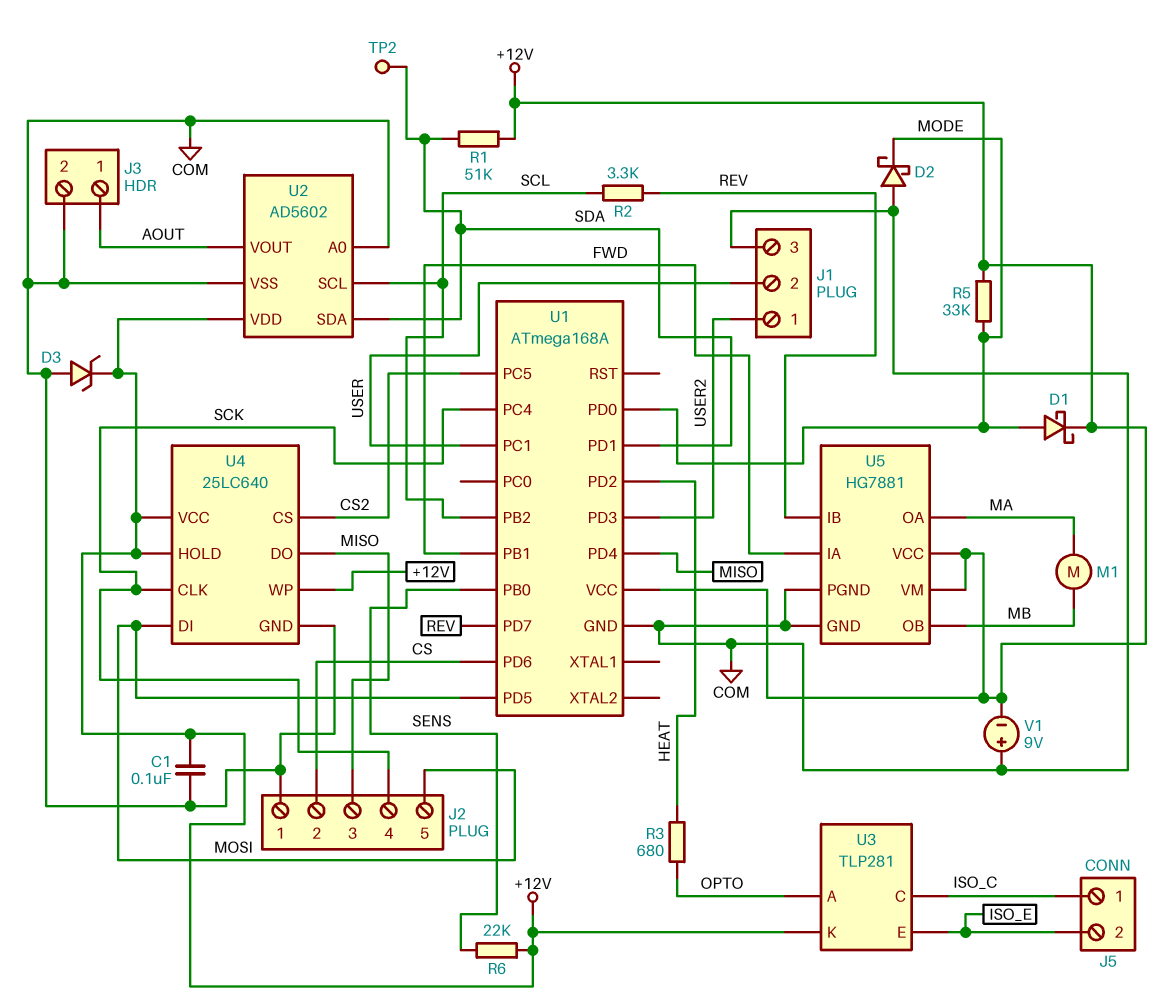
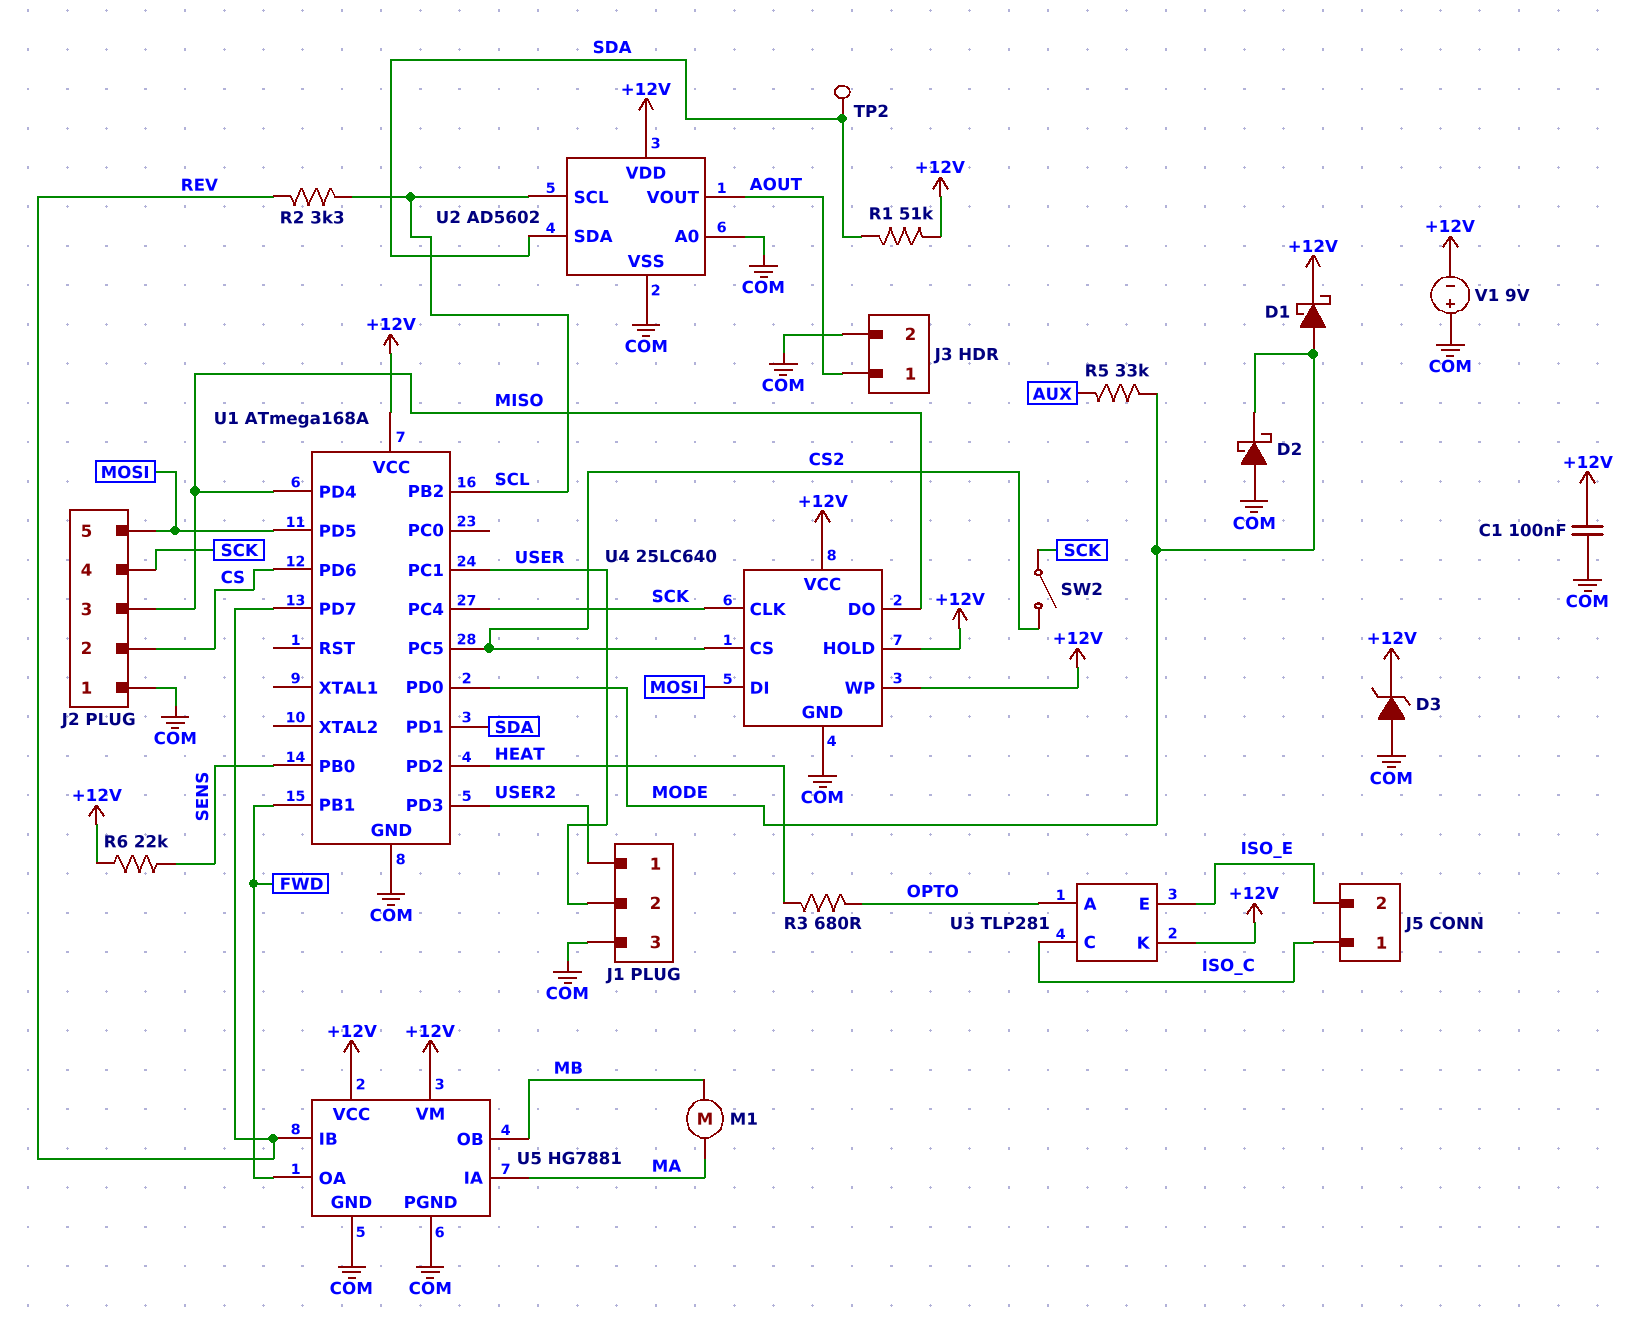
R5: 33k (+12V, MODE) -> 33k (AUX, MODE)
SW2: none -> switch (CS2, SCK)
U5 pin IA: FWD -> MA
U5 pin OA: MA -> FWD

